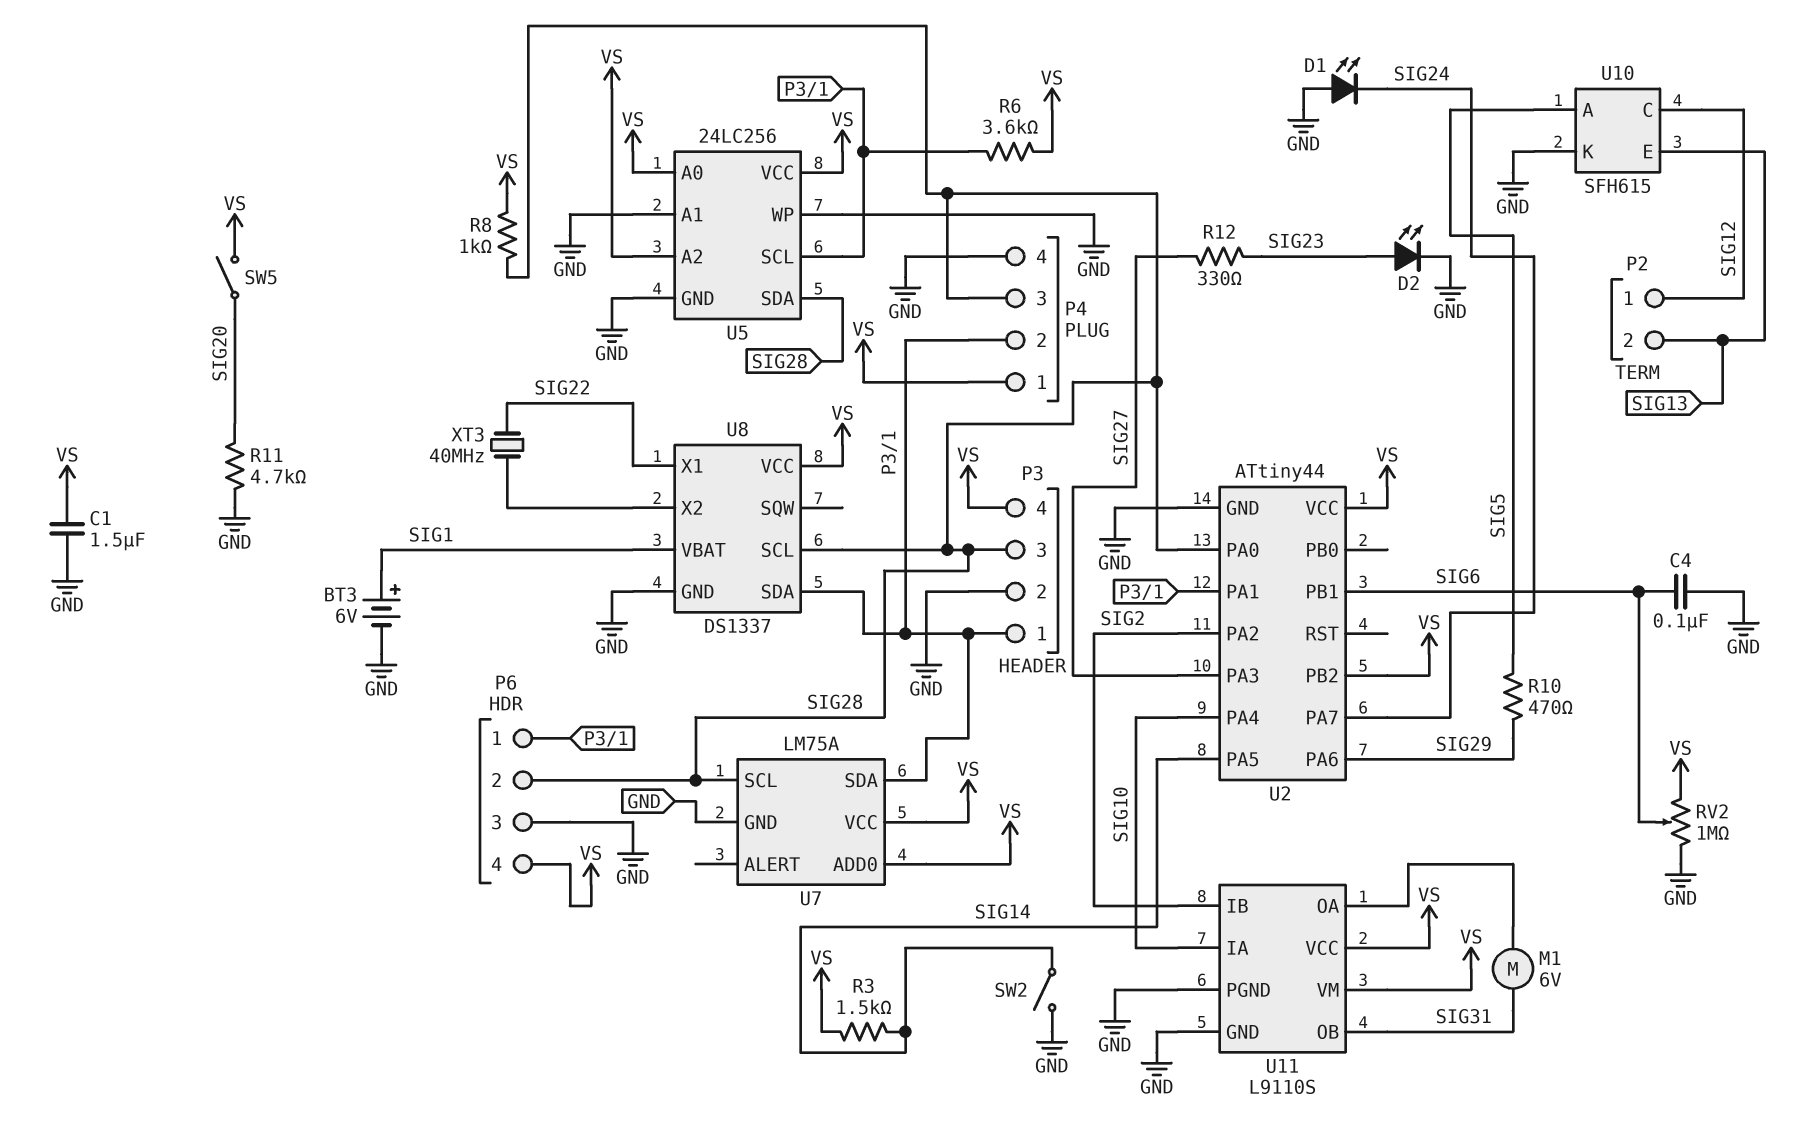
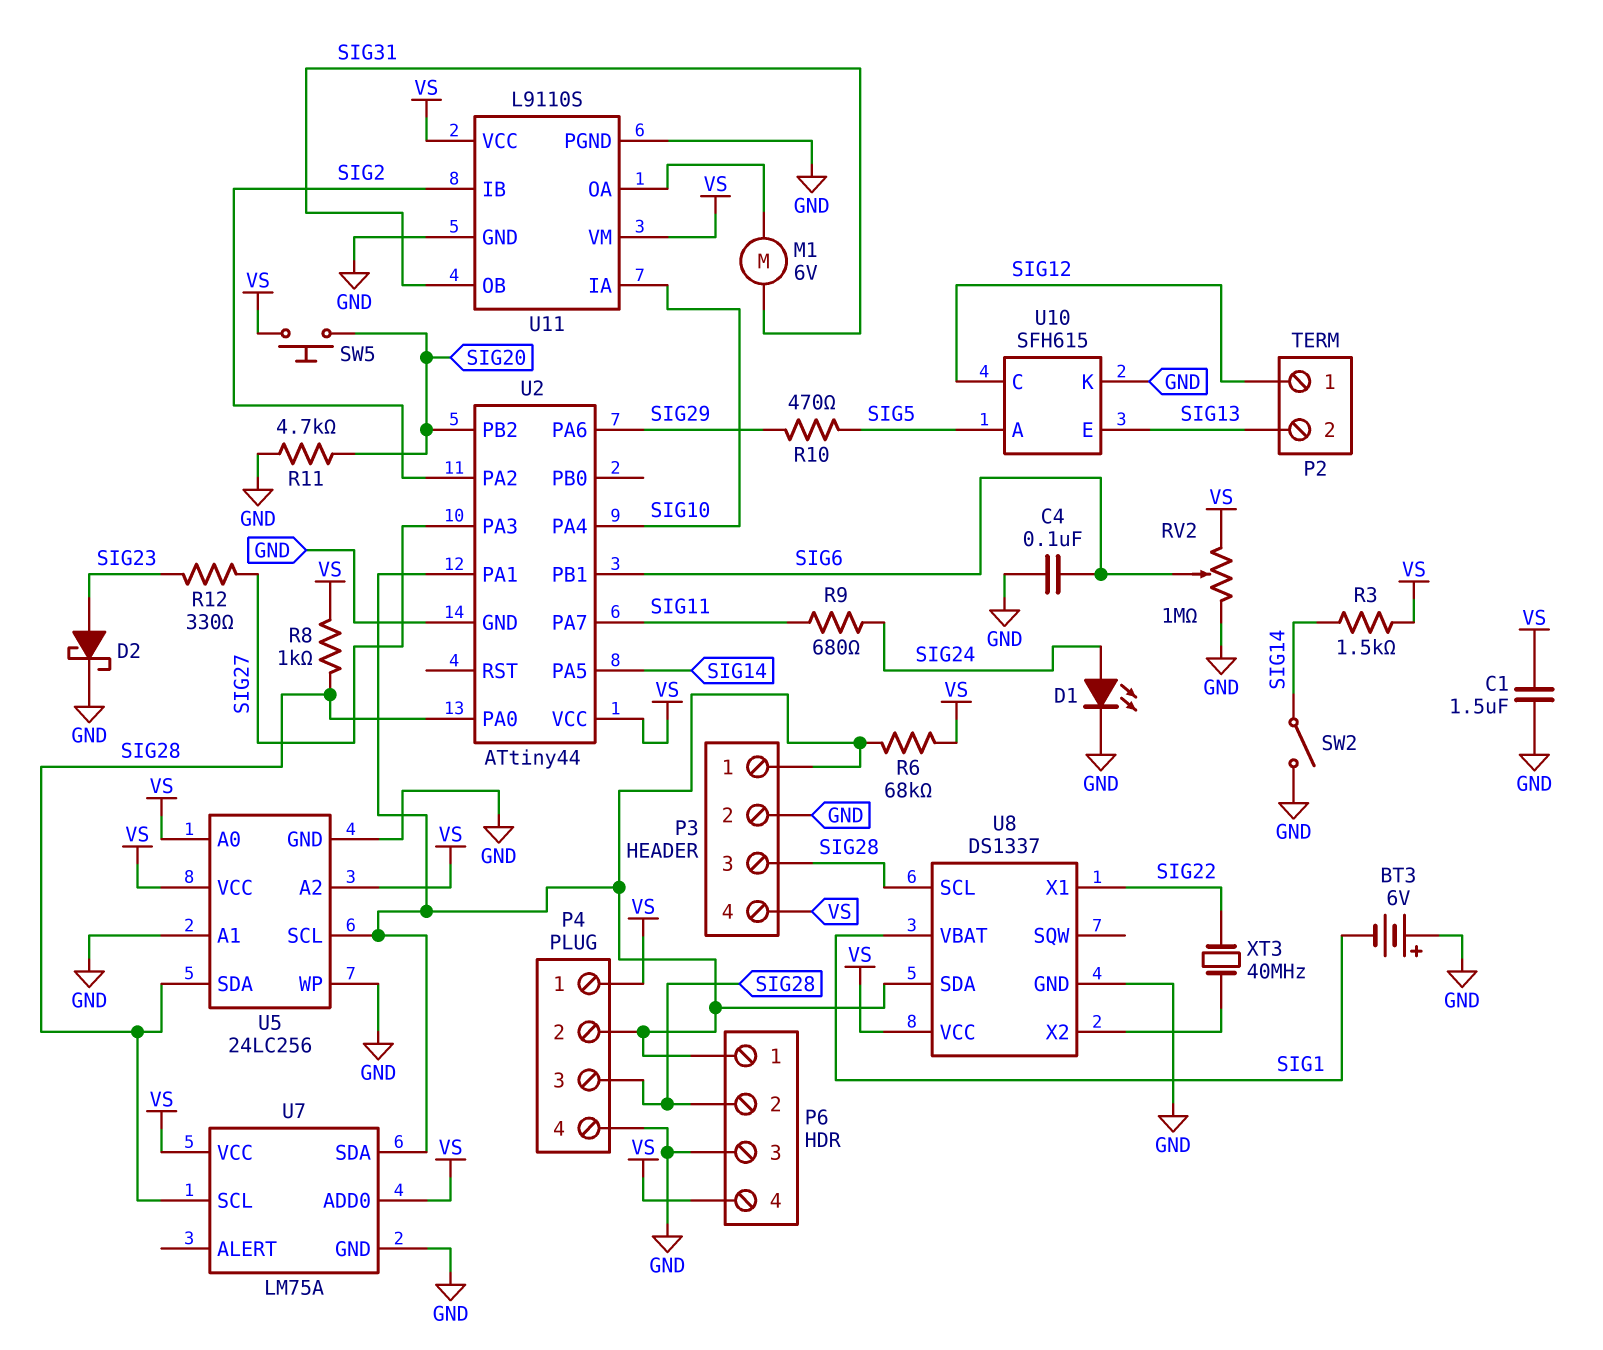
BT3: 6V (plus SIG1, minus GND) -> 6V (plus GND, minus SIG1)
D1: LED (A GND, K SIG24) -> LED (A SIG24, K GND)
D2: LED (A SIG23, K GND) -> schottky (A SIG23, K GND)
R6: 3.6k (P3/1, VS) -> 68k (P3/1, VS)
R9: none -> 680 (SIG11, SIG24)
SW5: switch (SIG20, VS) -> button (SIG20, VS)
U2 pin PA7: SIG24 -> SIG11
U2 pin PB2: VS -> SIG20

